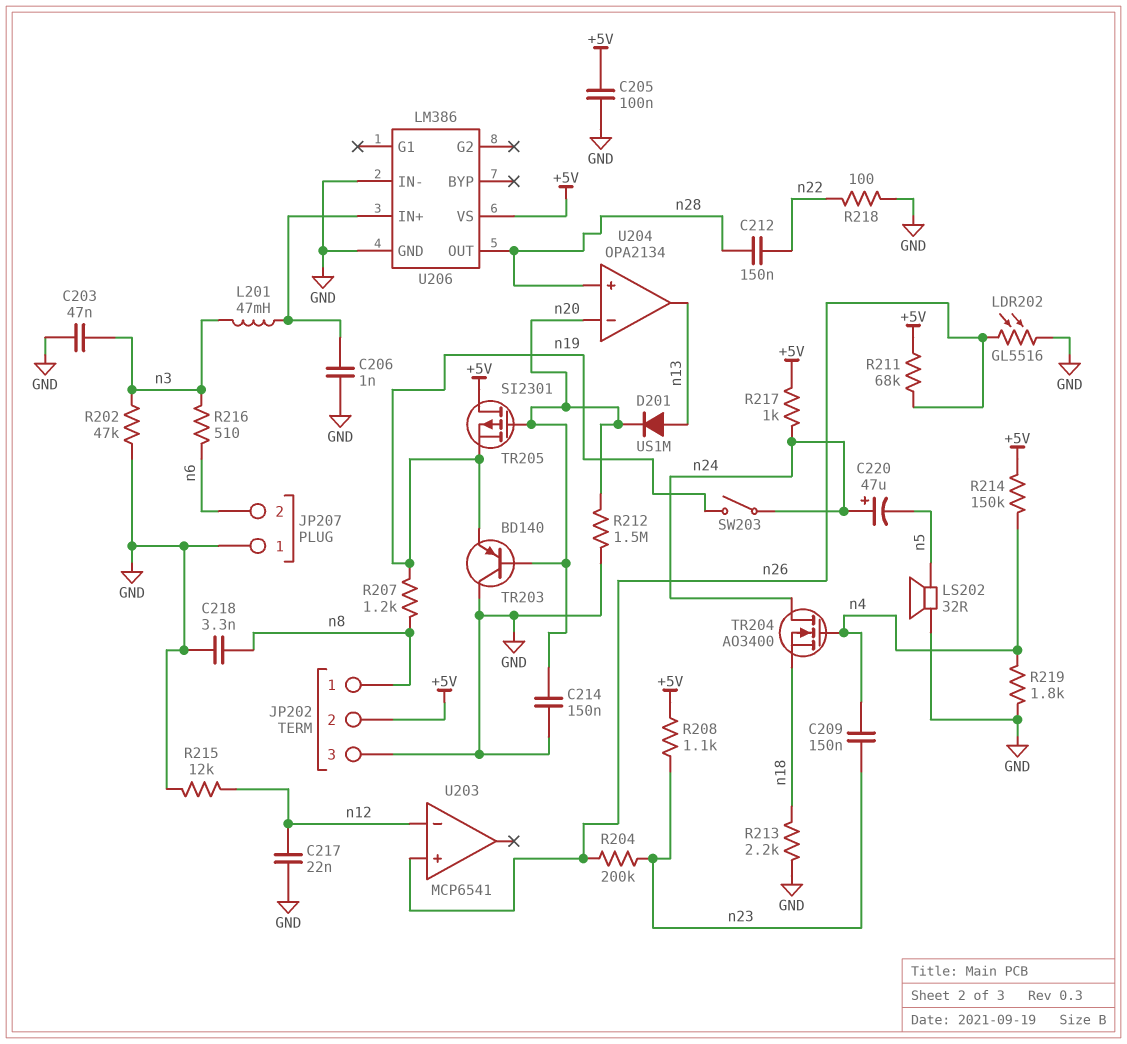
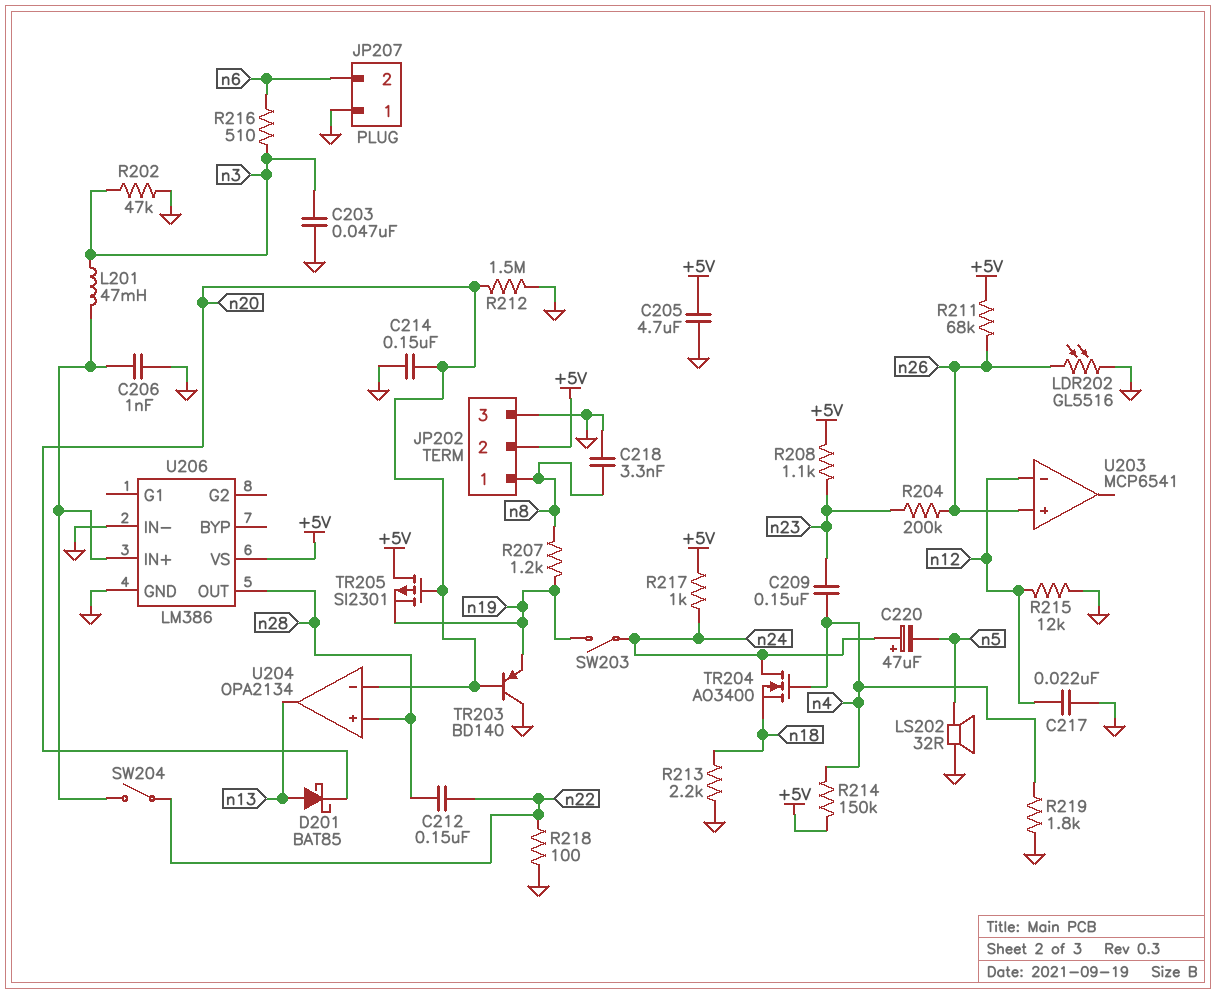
C205: 100nF (+5V, GND) -> 4.7uF (+5V, GND)
D201: diode US1M (A n13, K n20) -> schottky BAT85 (A n13, K n20)
SW204: none -> switch (U206/IN+, n22)

